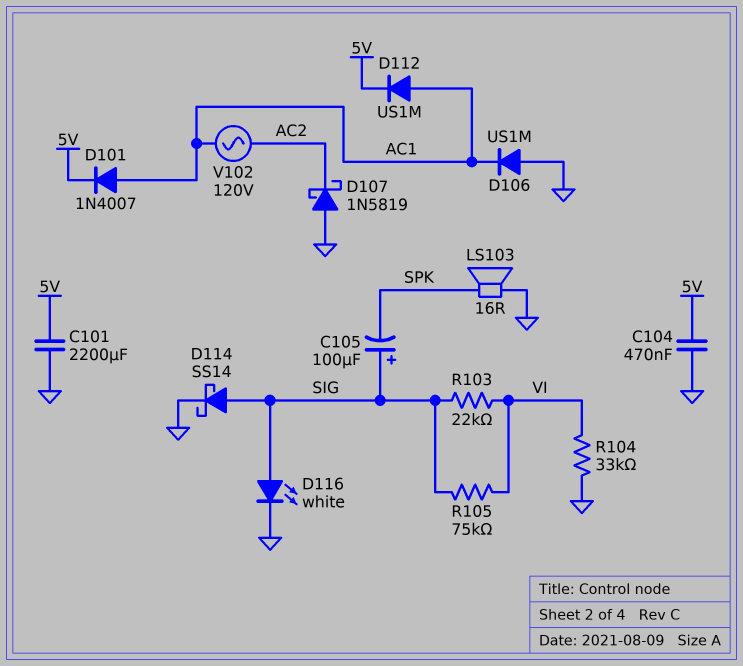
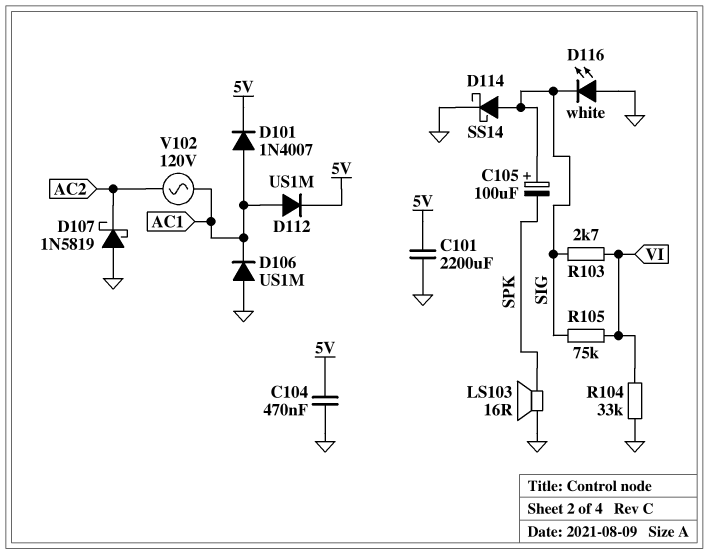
D116: LED white (A SIG, K GND) -> LED white (A GND, K SIG)
R103: 22k (SIG, VI) -> 2.7k (SIG, VI)

